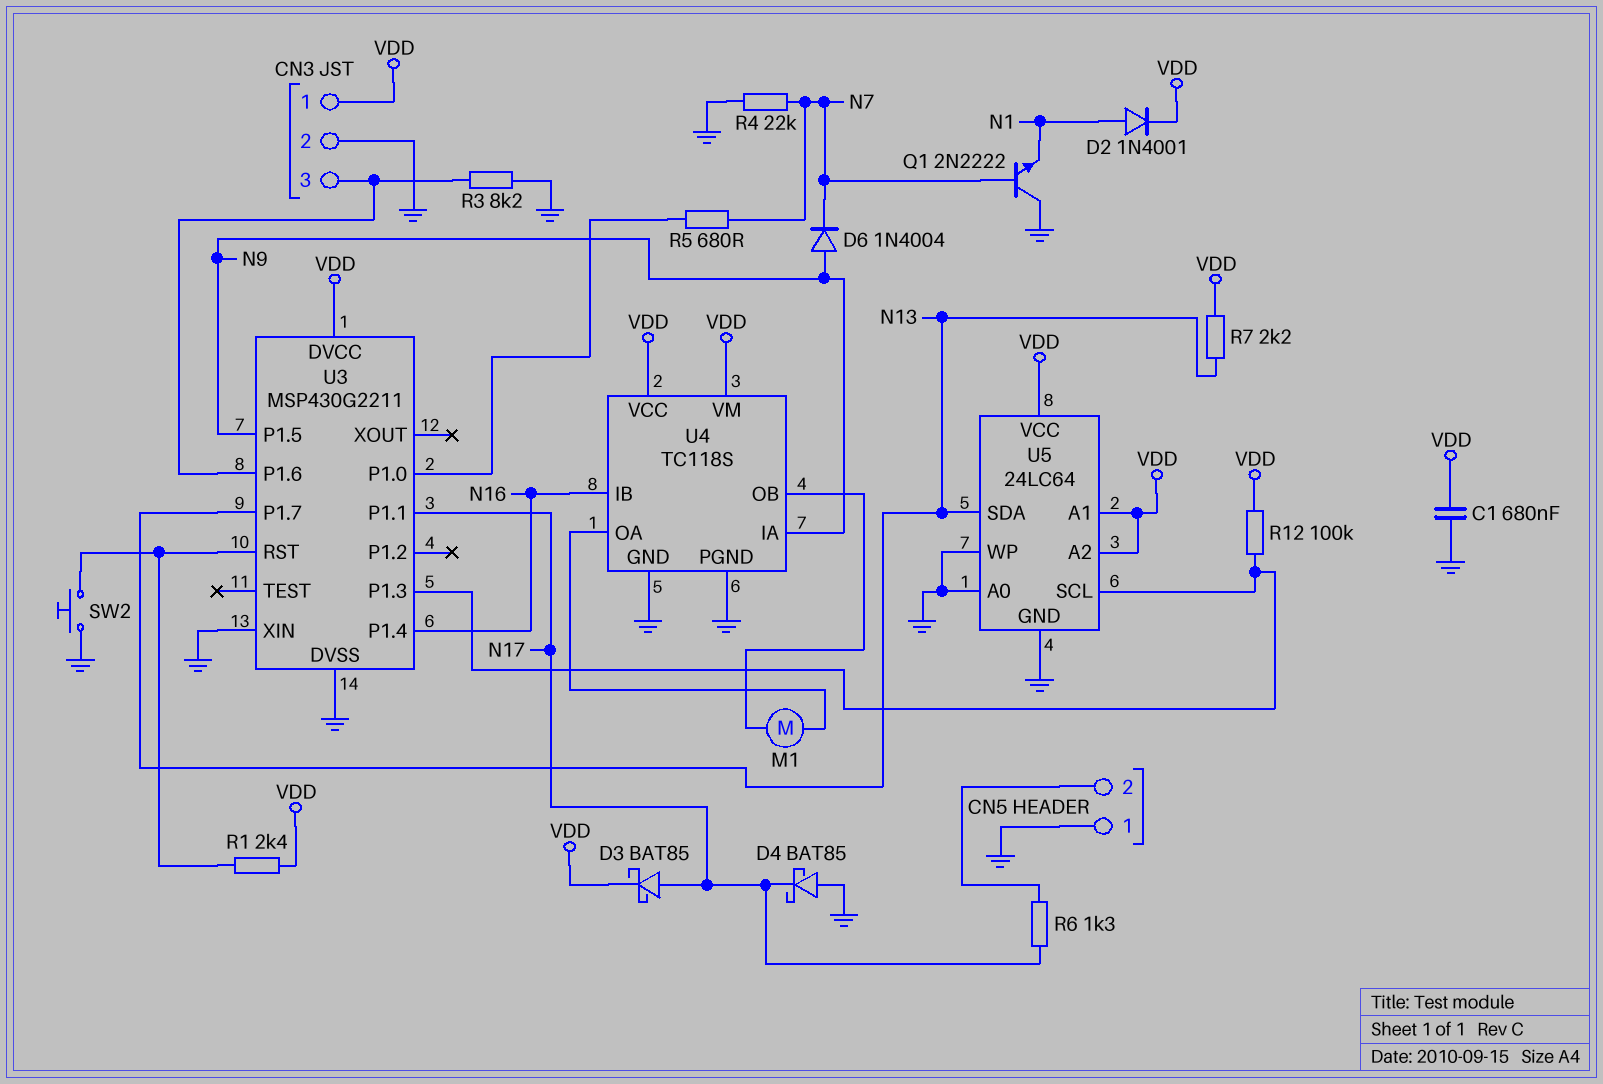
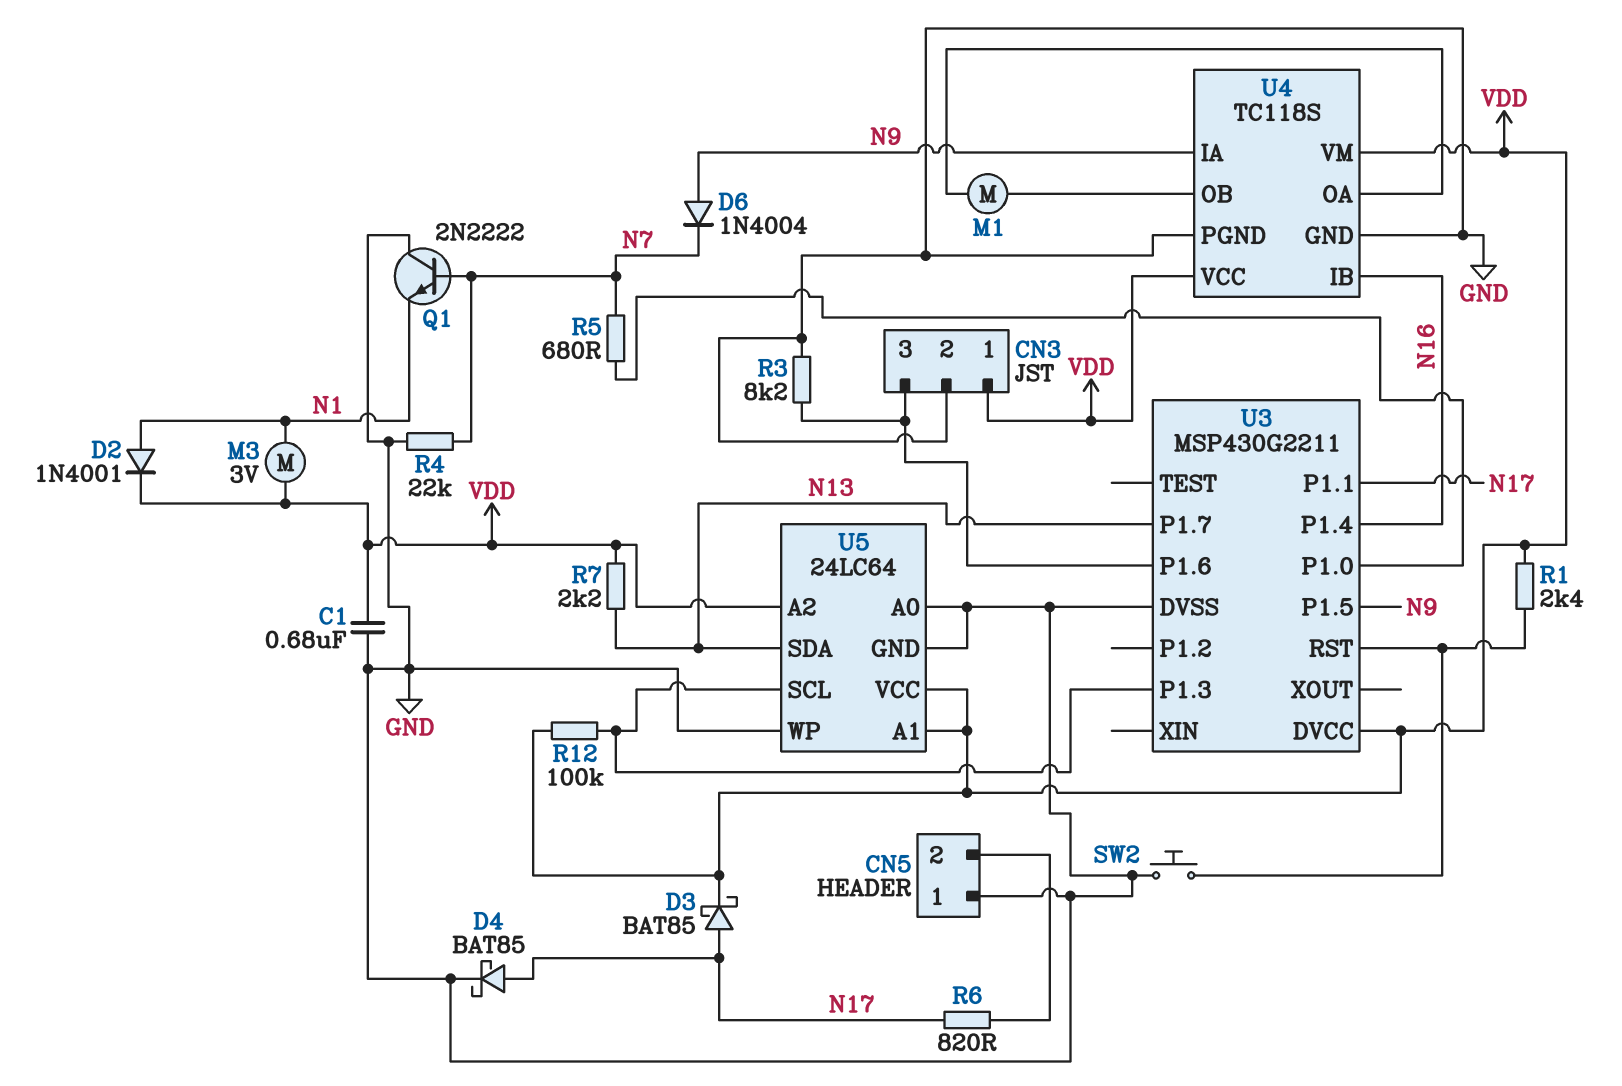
D4: schottky BAT85 (A GND, K N17) -> schottky BAT85 (A N17, K GND)
M3: none -> motor 3V (N1, VDD)
R6: 1.3k (CN5/2, N17) -> 820 (CN5/2, N17)
U3 pin XIN: GND -> none

